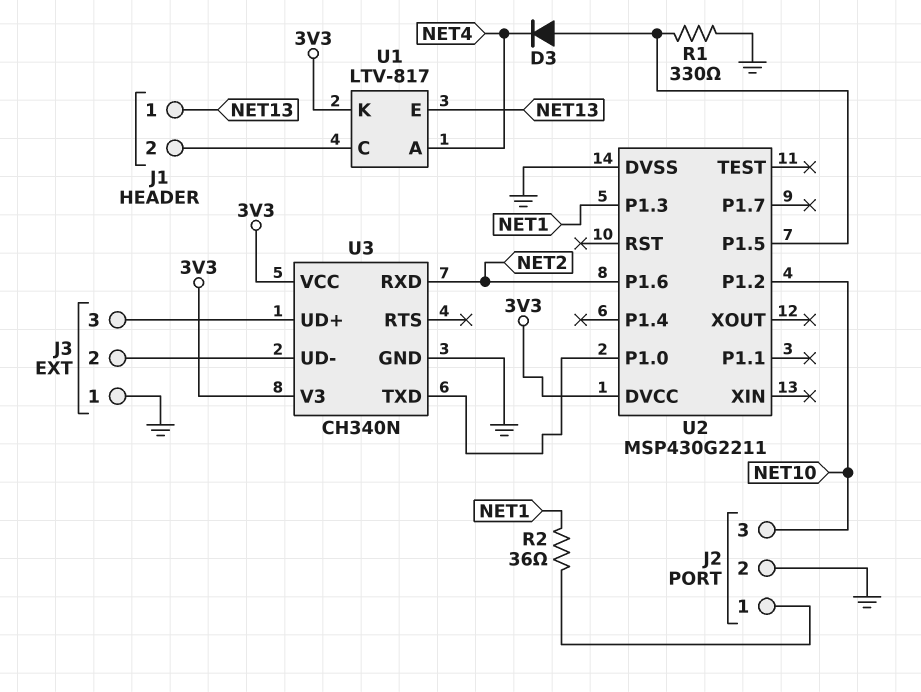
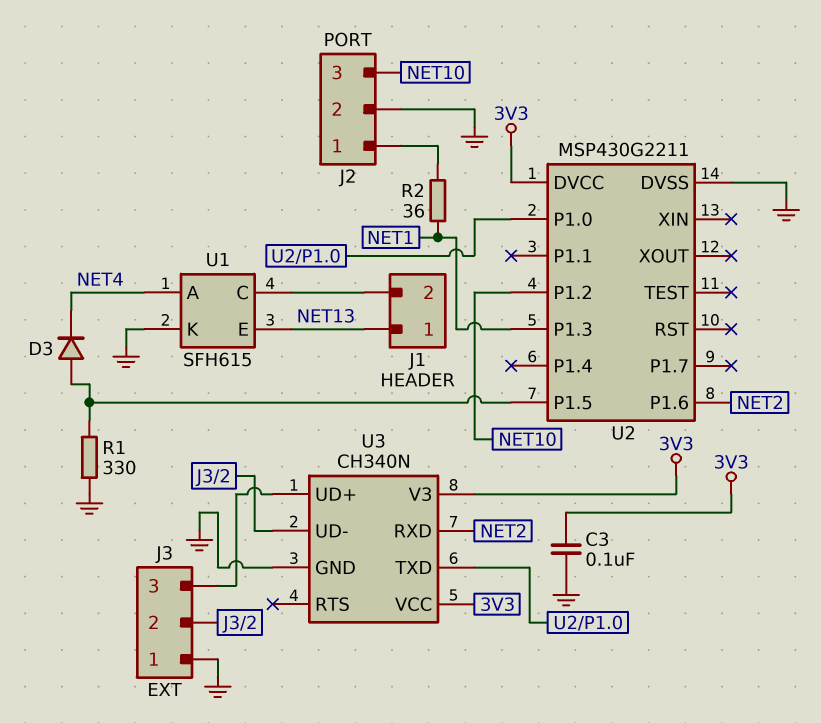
C3: none -> 100nF (3V3, GND)
U1: LTV-817 -> SFH615
U1 pin K: 3V3 -> GND

